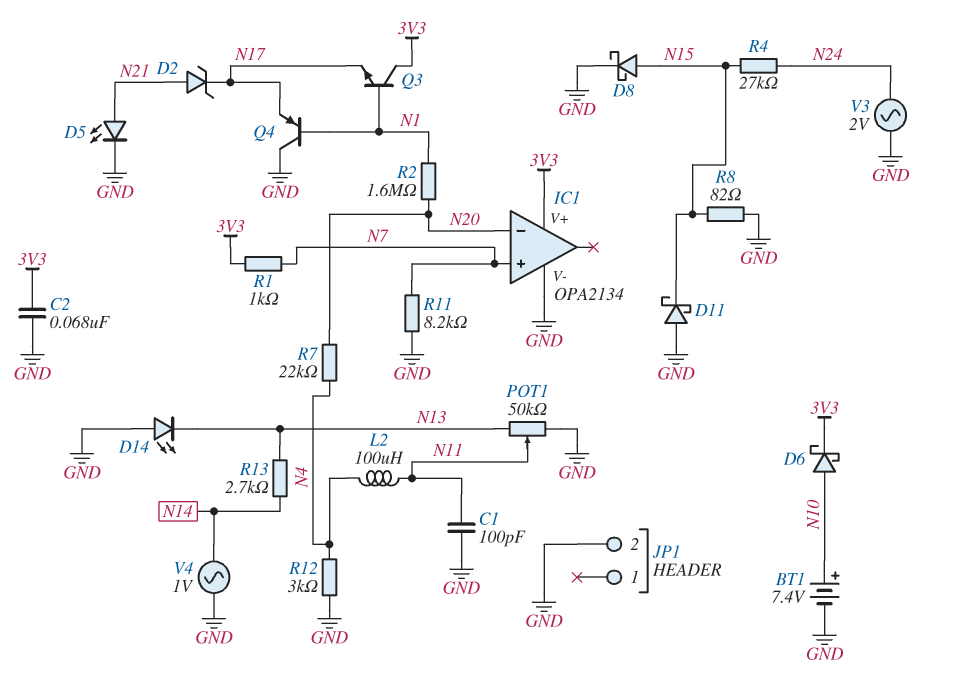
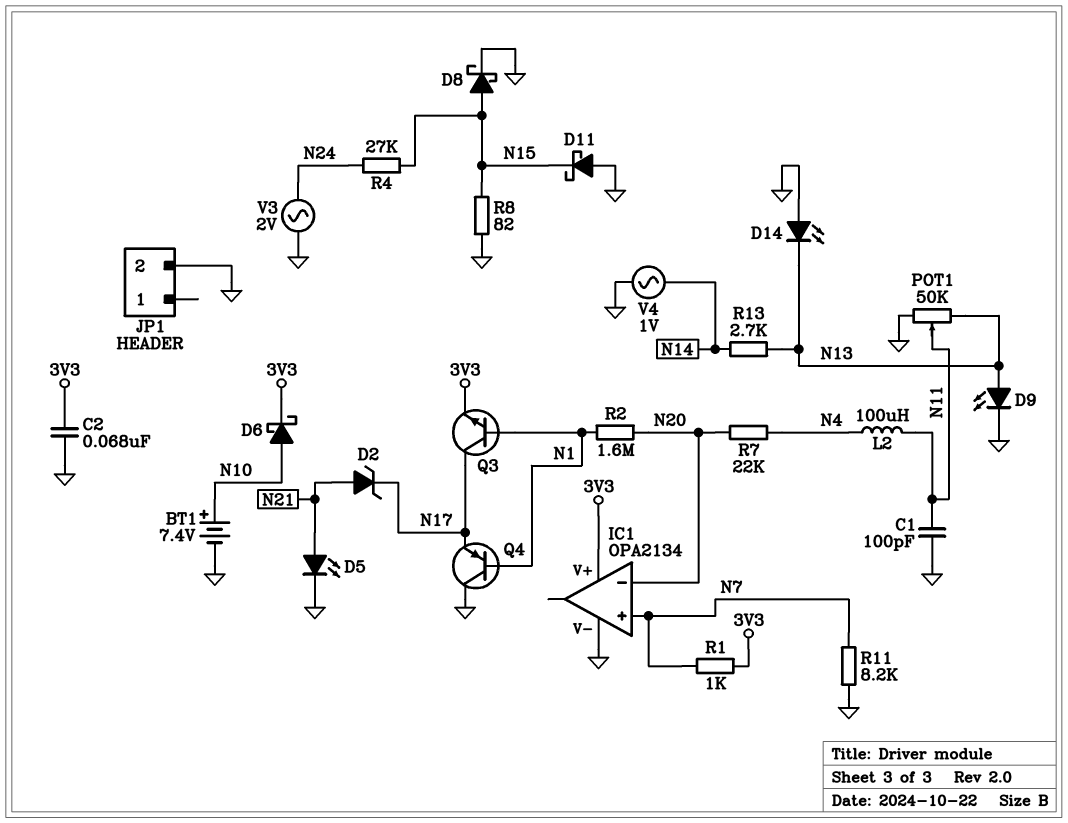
D9: none -> LED (A N13, K GND)
Q3: NPN (B N1, C 3V3, E N17) -> NPN (B N1, C N17, E 3V3)
R12: 3k (GND, N4) -> none

